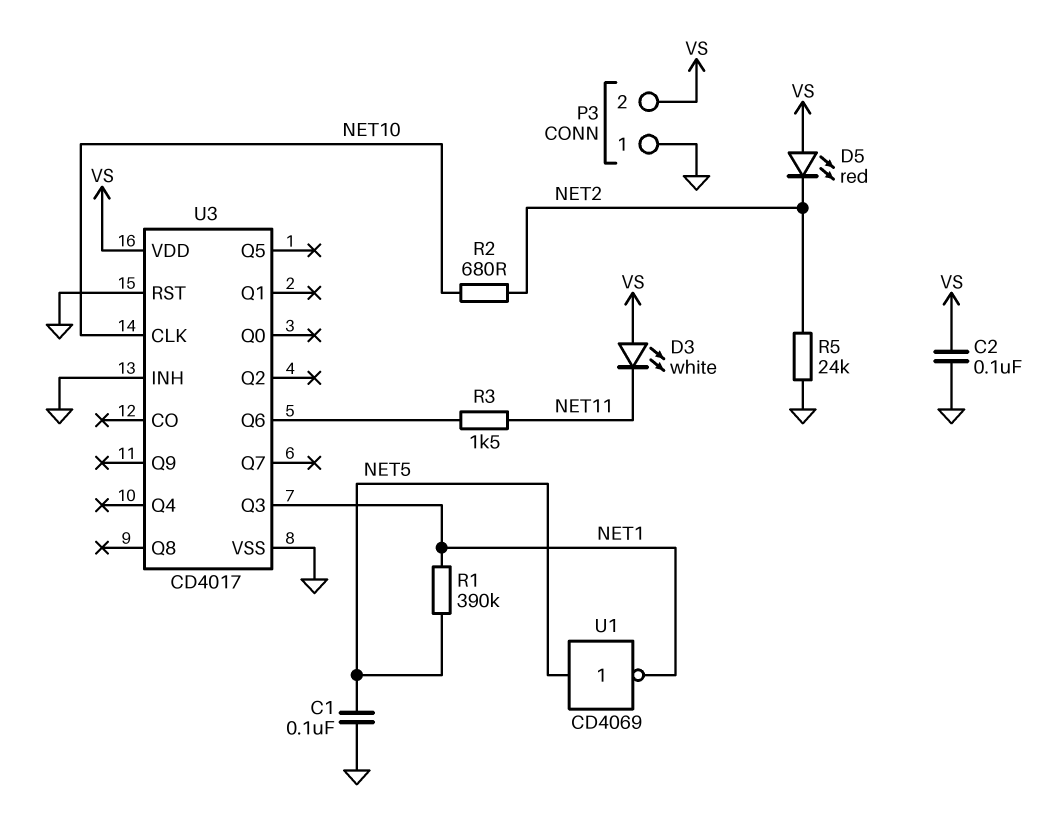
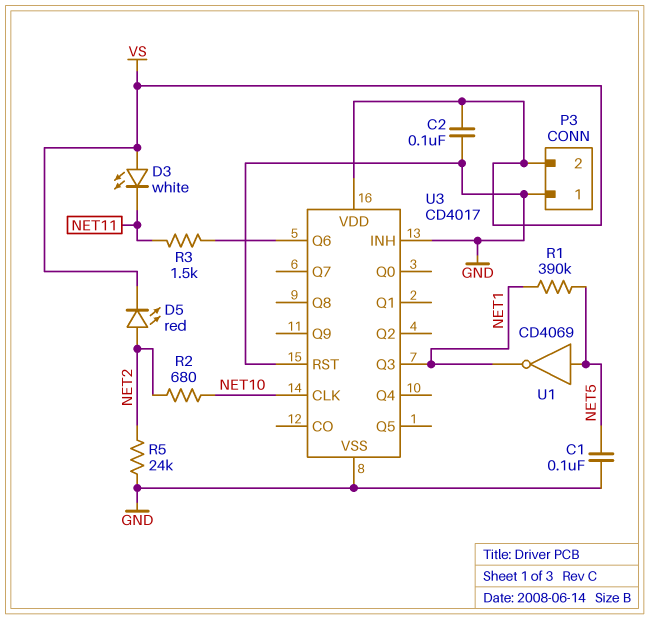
D5: LED red (A VS, K NET2) -> LED red (A NET2, K VS)

